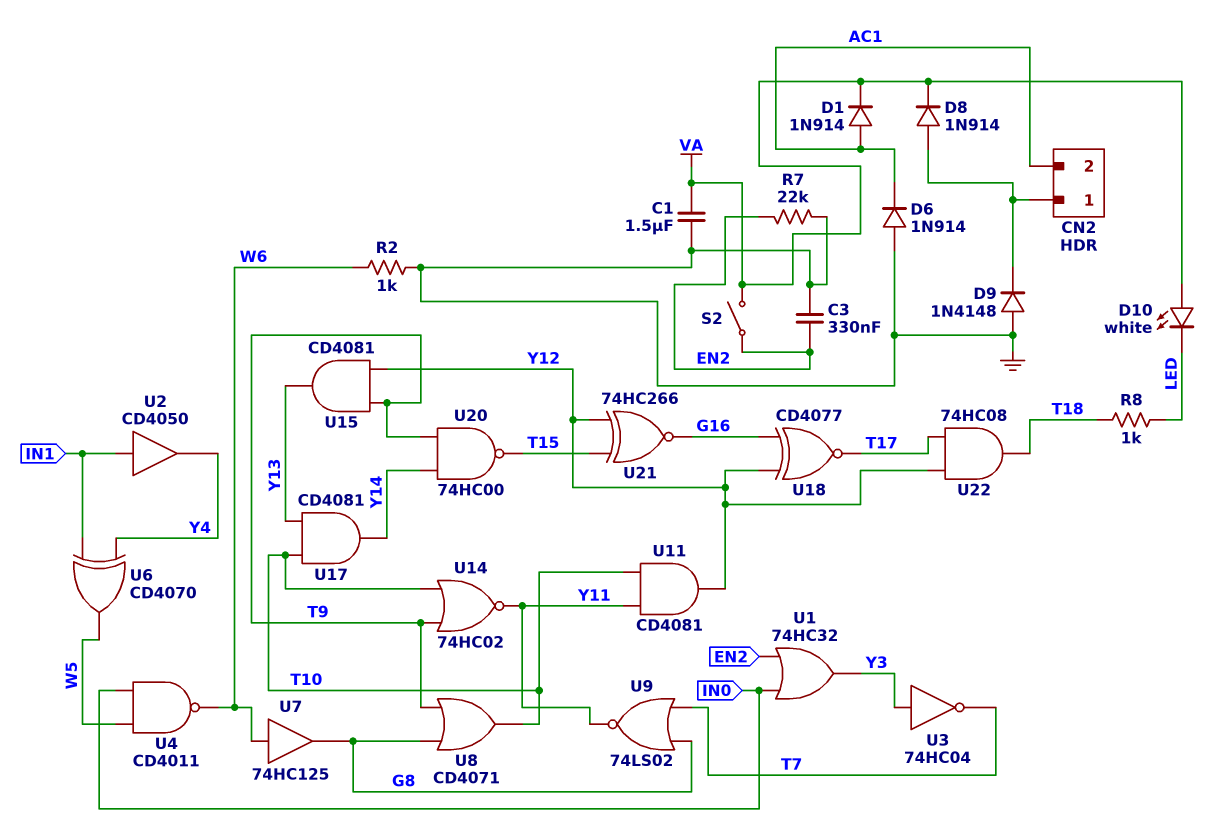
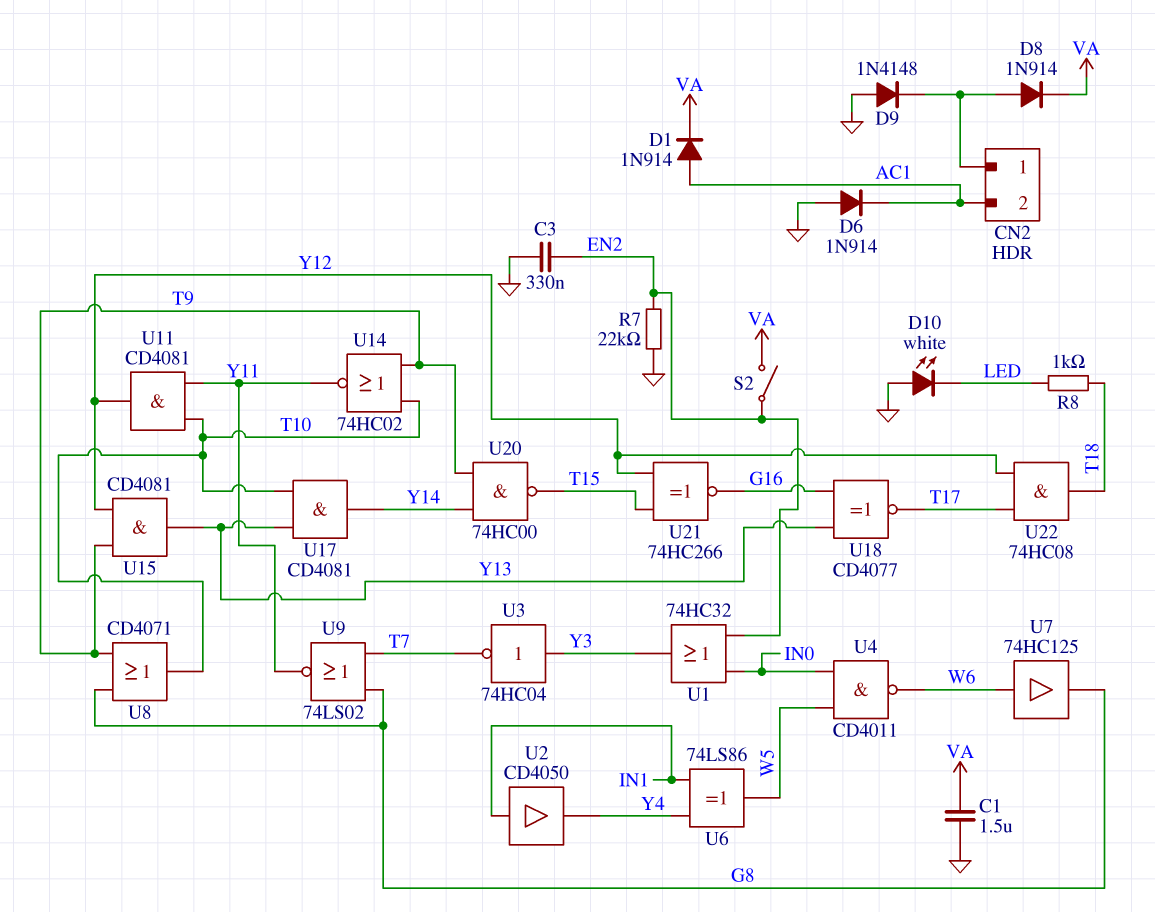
D10: LED white (A VA, K LED) -> LED white (A GND, K LED)
R2: 1k (GND, W6) -> none
U6: XOR CD4070 (in IN1, in Y4, out W5) -> XOR 74LS86 (in IN1, in Y4, out W5)
U18: XNOR CD4077 (in G16, in Y12, out T17) -> XNOR CD4077 (in G16, in Y13, out T17)

